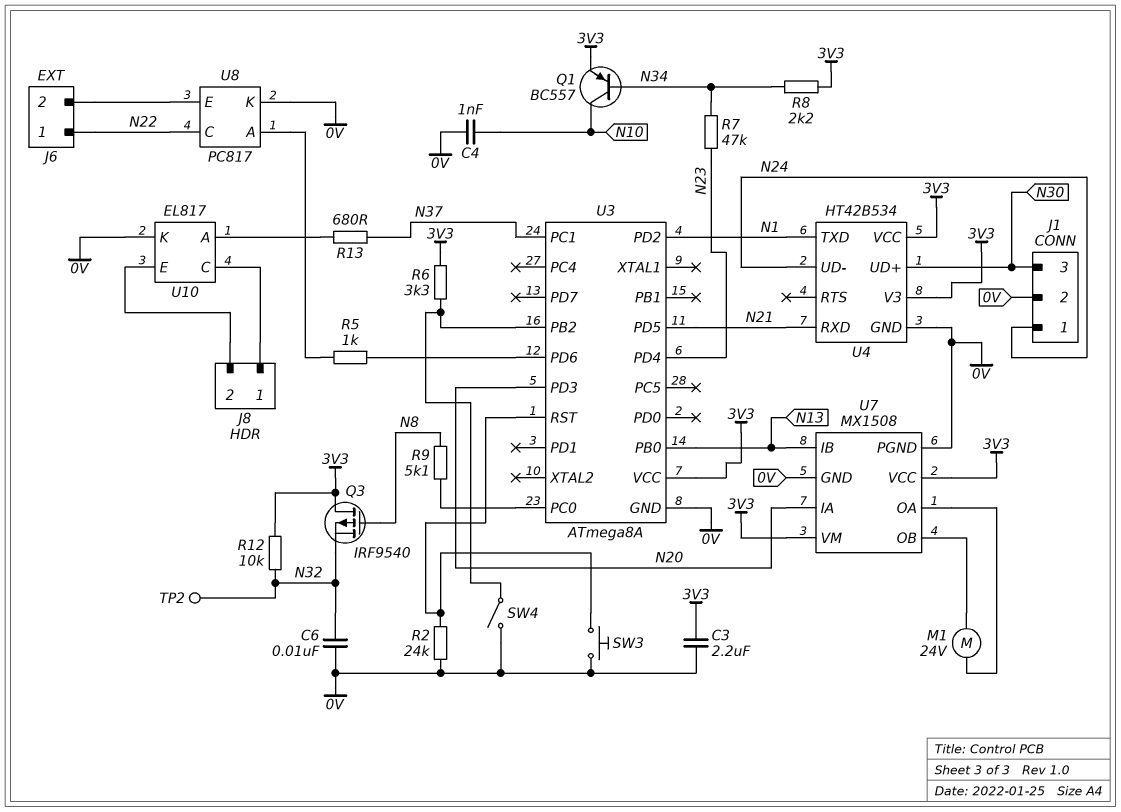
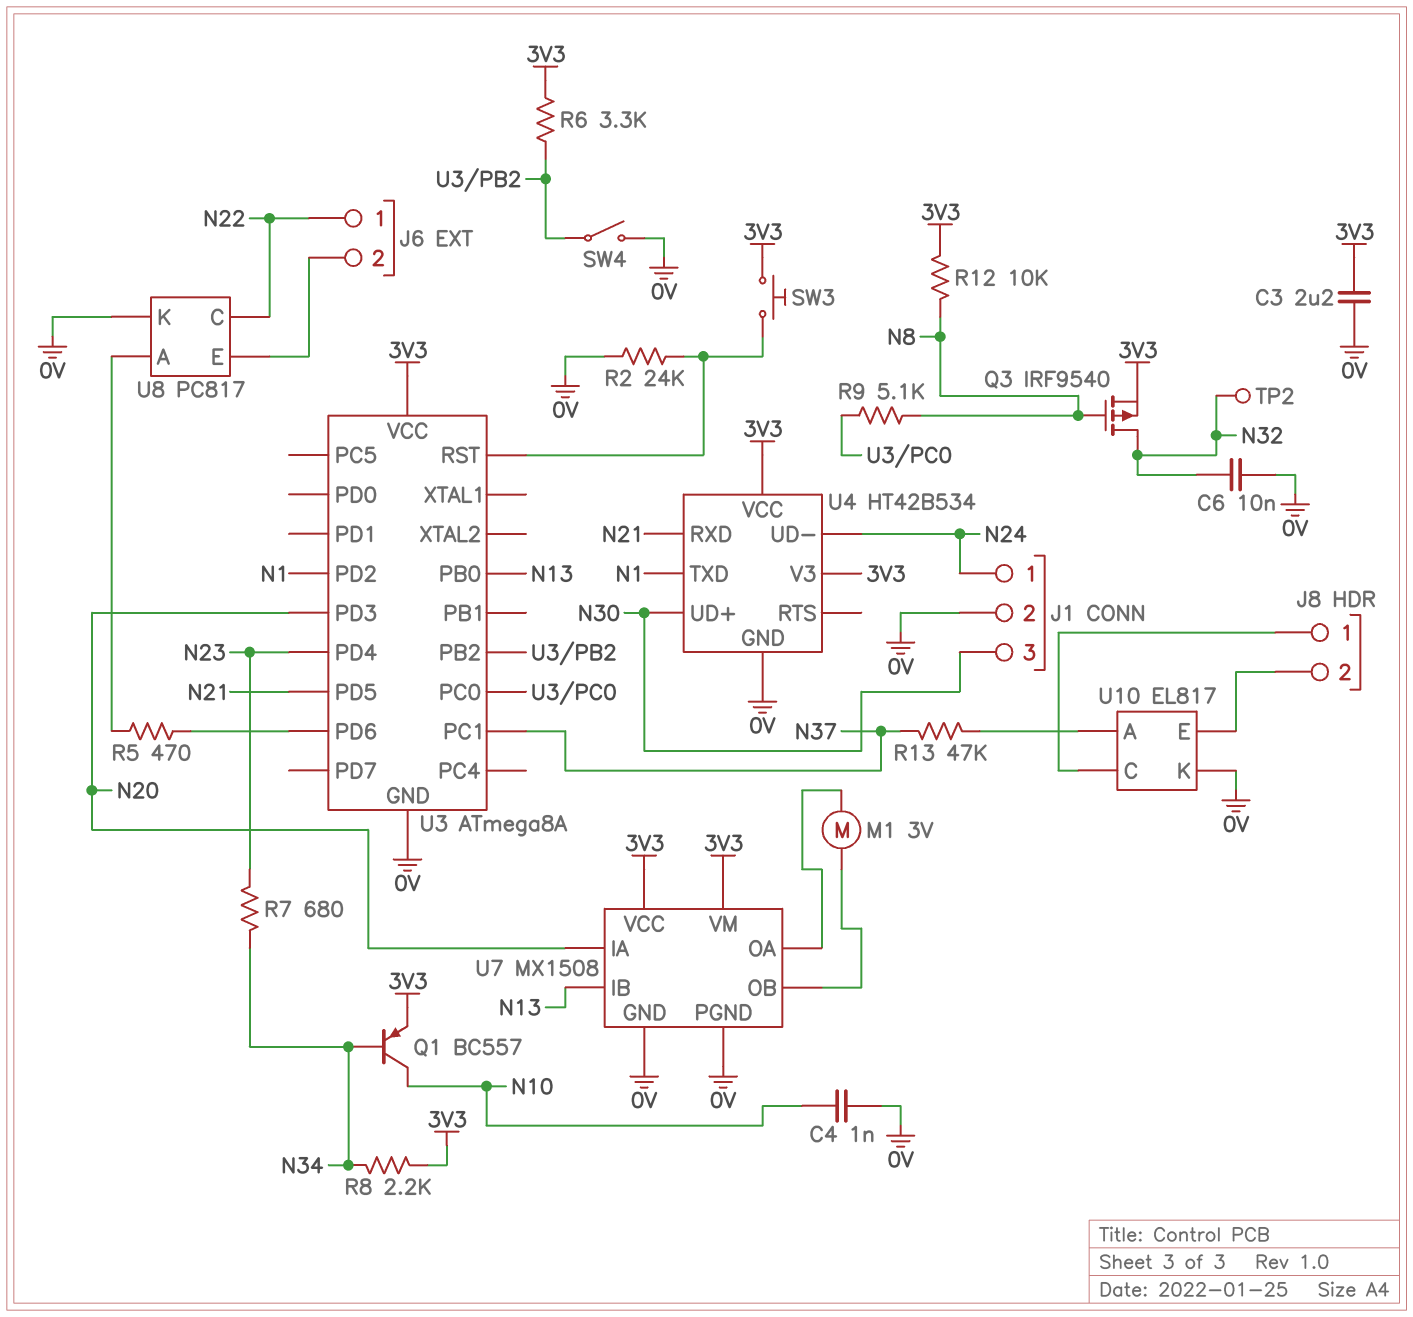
M1: motor 24V (U7/OA, U7/OB) -> motor 3V (U7/OA, U7/OB)
Q3: PMOS IRF9540 (G N8, D 3V3, S N32) -> PMOS IRF9540 (G N8, D N32, S 3V3)
R5: 1k (U3/PD6, U8/A) -> 470 (U3/PD6, U8/A)
R7: 47k (N23, N34) -> 680 (N23, N34)
R12: 10k (3V3, N32) -> 10k (3V3, N8)
R13: 680 (N37, U10/A) -> 47k (N37, U10/A)
SW3: button (0V, U3/RST) -> button (3V3, U3/RST)

